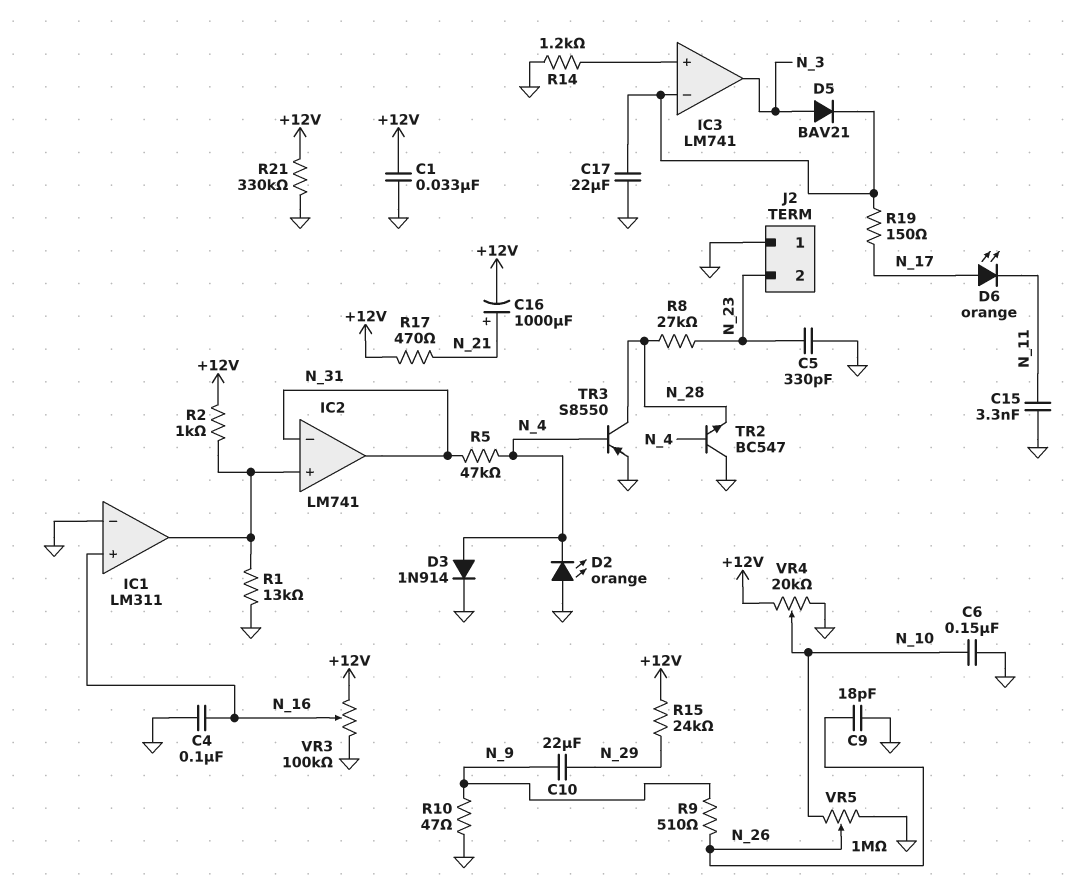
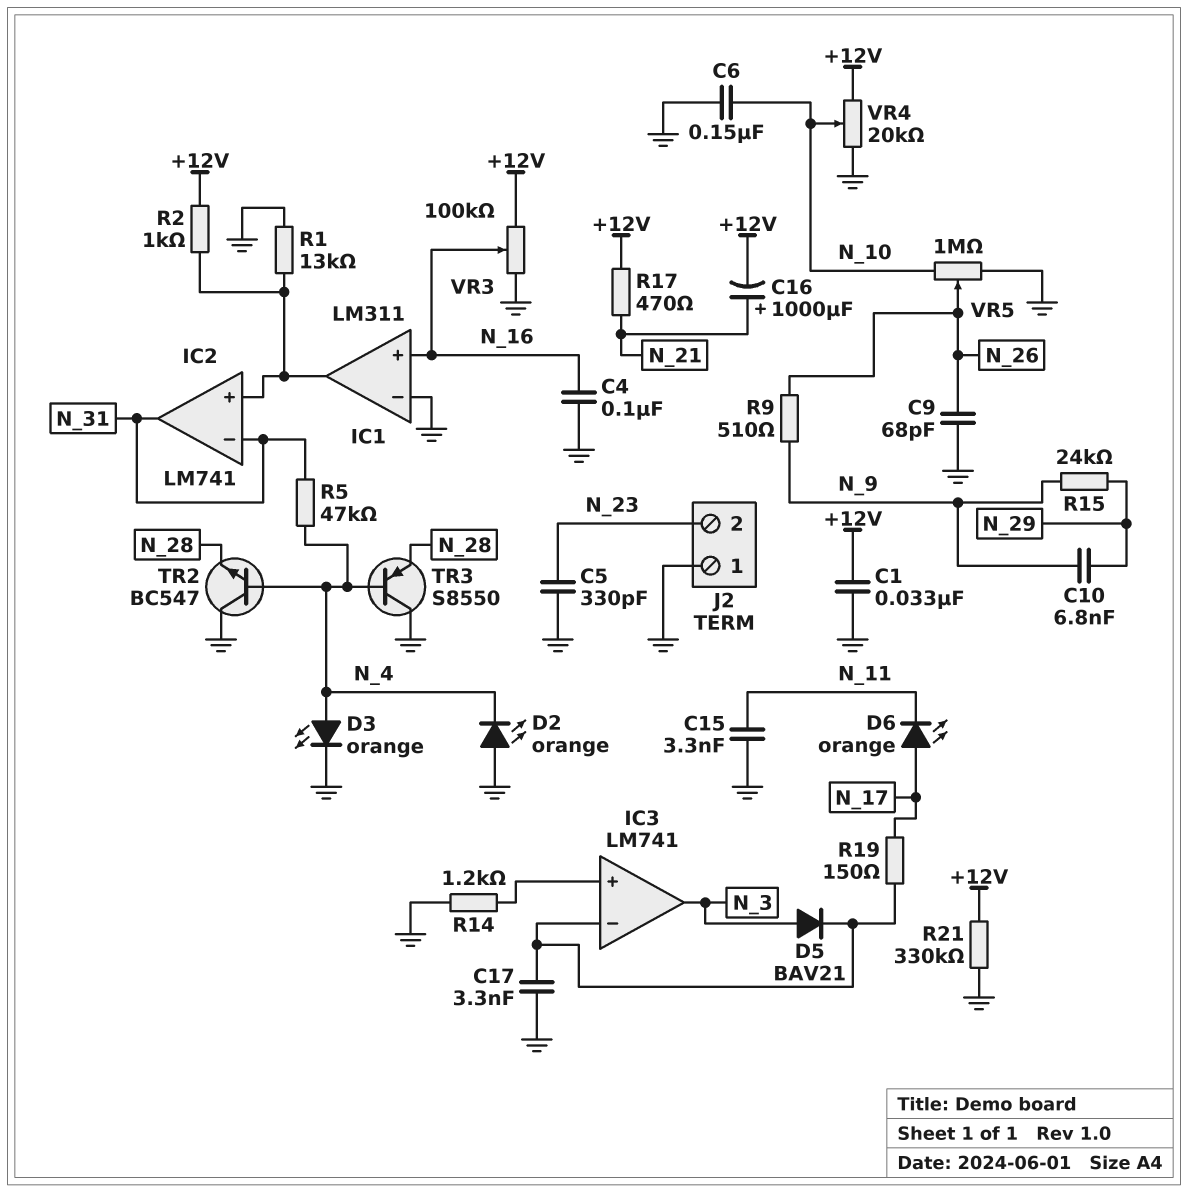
C9: 18pF (GND, N_26) -> 68pF (GND, N_26)
C10: 22uF (N_9, N_29) -> 6.8nF (N_9, N_29)
C17: 22uF (GND, IC3/in-) -> 3.3nF (GND, IC3/in-)
D3: diode 1N914 (A N_4, K GND) -> LED orange (A N_4, K GND)
R8: 27k (N_23, N_28) -> none
R10: 47 (GND, N_9) -> none
R15: 24k (+12V, N_29) -> 24k (N_9, N_29)
TR3: PNP S8550 (B N_4, C N_28, E GND) -> PNP S8550 (B N_4, C GND, E N_28)

